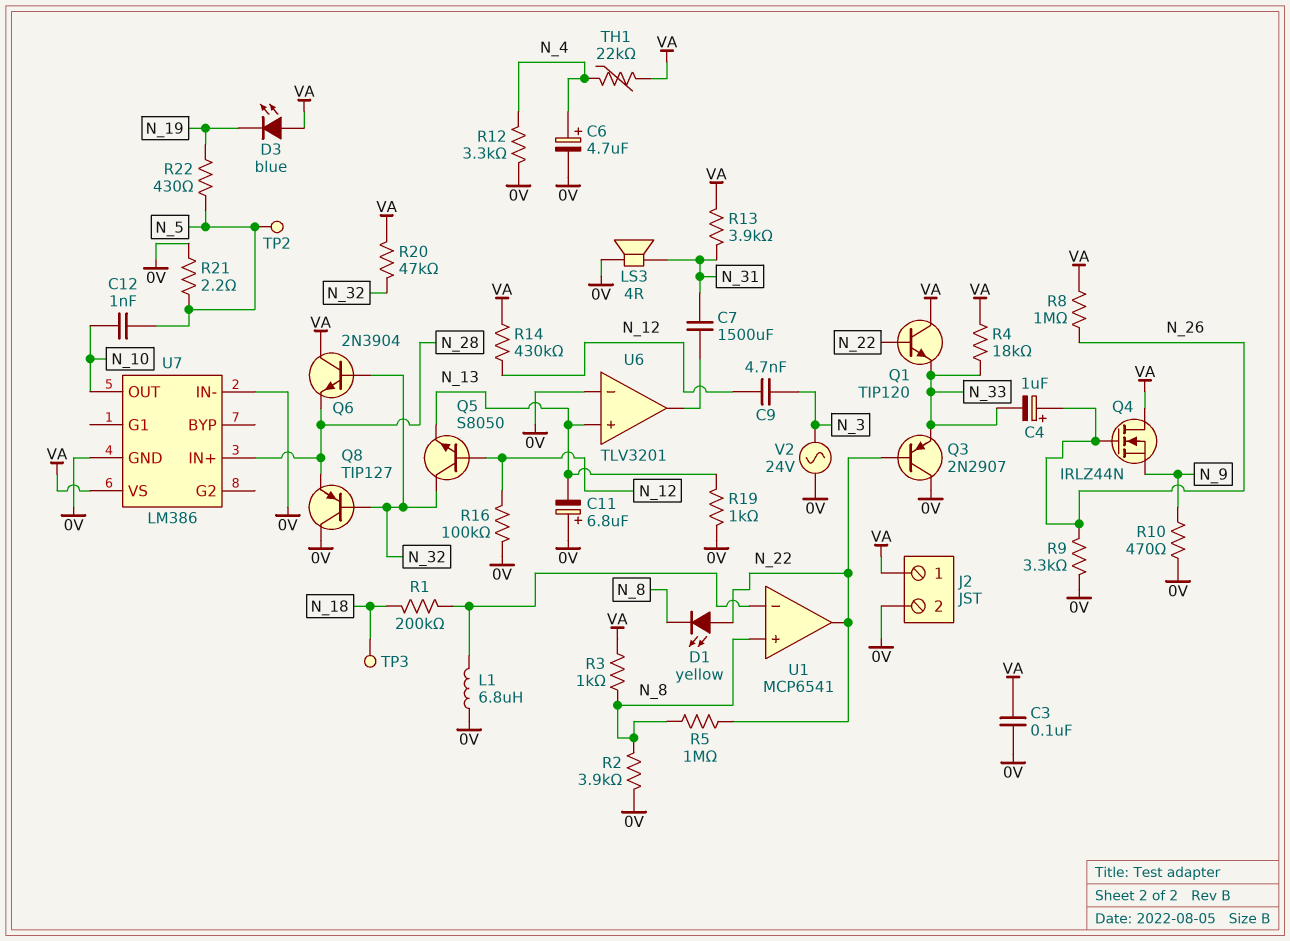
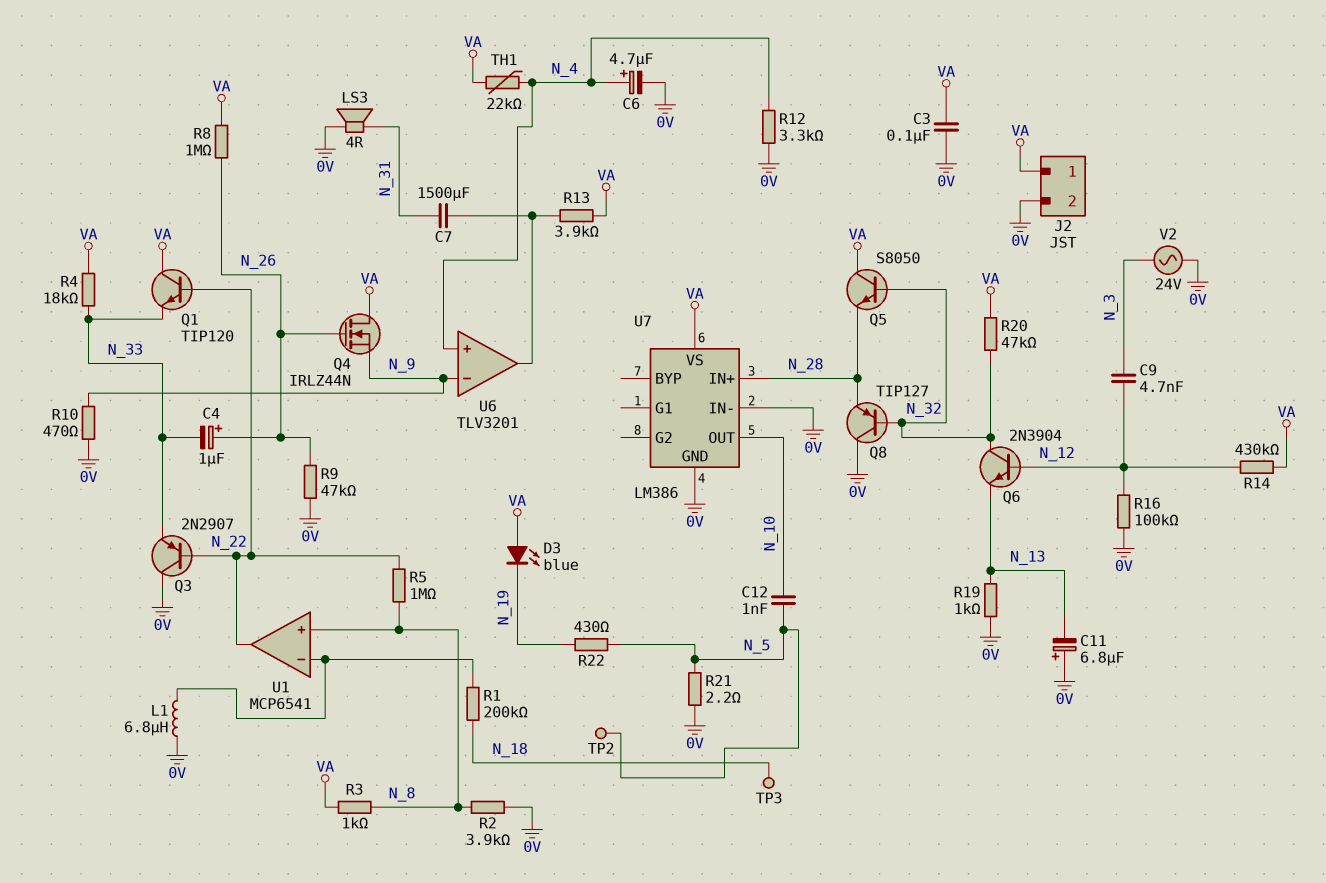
D1: LED yellow (A N_22, K N_8) -> none
Q5: NPN S8050 (B N_12, C N_32, E N_13) -> NPN S8050 (B N_32, C VA, E N_28)
Q6: NPN 2N3904 (B N_32, C VA, E N_28) -> NPN 2N3904 (B N_12, C N_32, E N_13)
R9: 3.3k (0V, N_26) -> 47k (0V, N_26)
R13: 3.9k (N_31, VA) -> 3.9k (U6/out, VA)
U6 pin in+: N_13 -> N_4
U6 pin in-: 0V -> N_9

